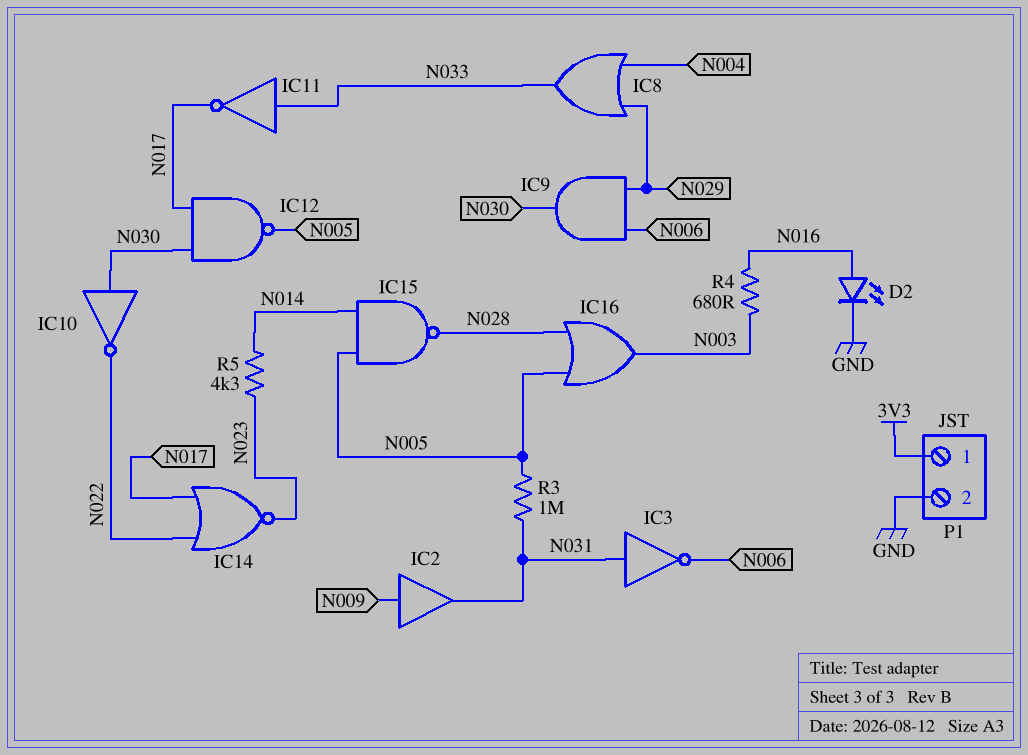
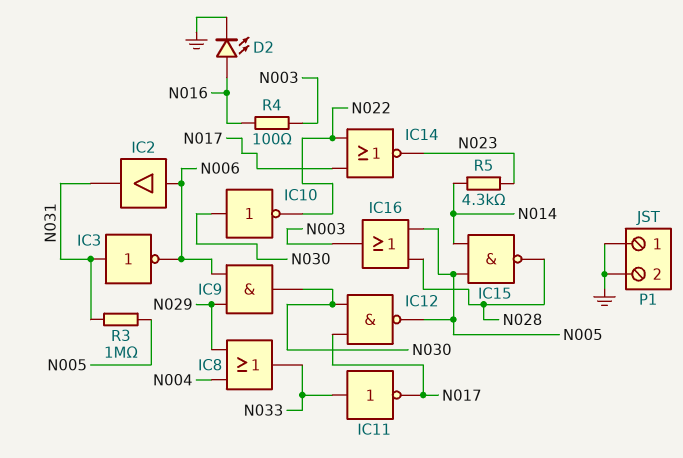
IC2: buffer (in N009, out N031) -> buffer (in N006, out N031)
P1 pin 1: 3V3 -> GND
R4: 680 (N003, N016) -> 100 (N003, N016)

